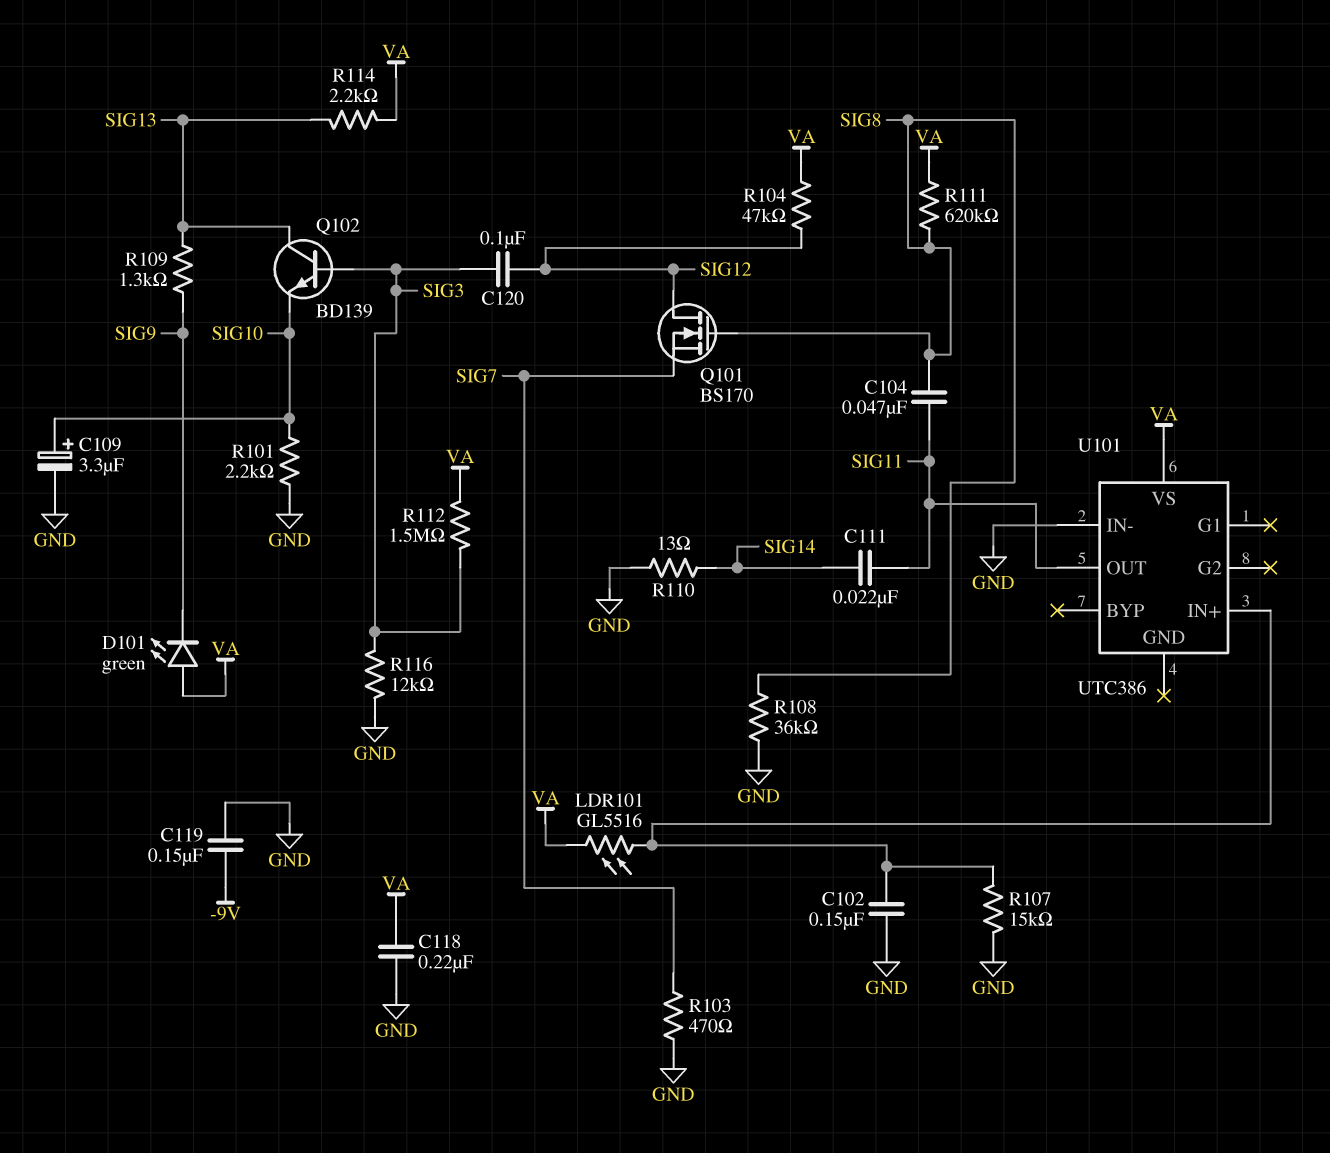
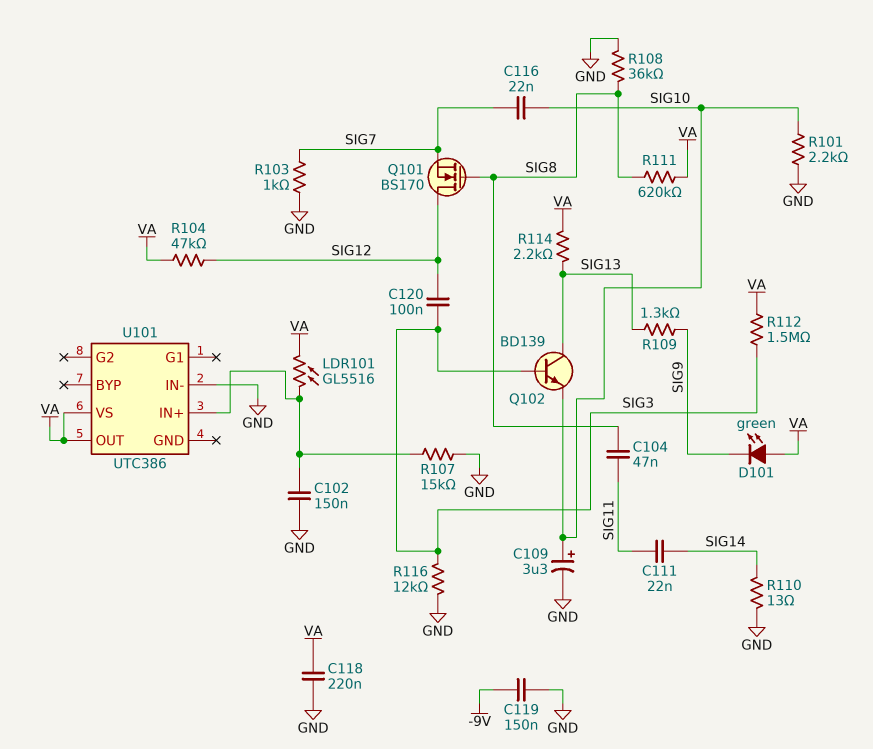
C116: none -> 22nF (SIG7, SIG10)
R103: 470 (GND, SIG7) -> 1k (GND, SIG7)
U101 pin OUT: SIG11 -> VA

